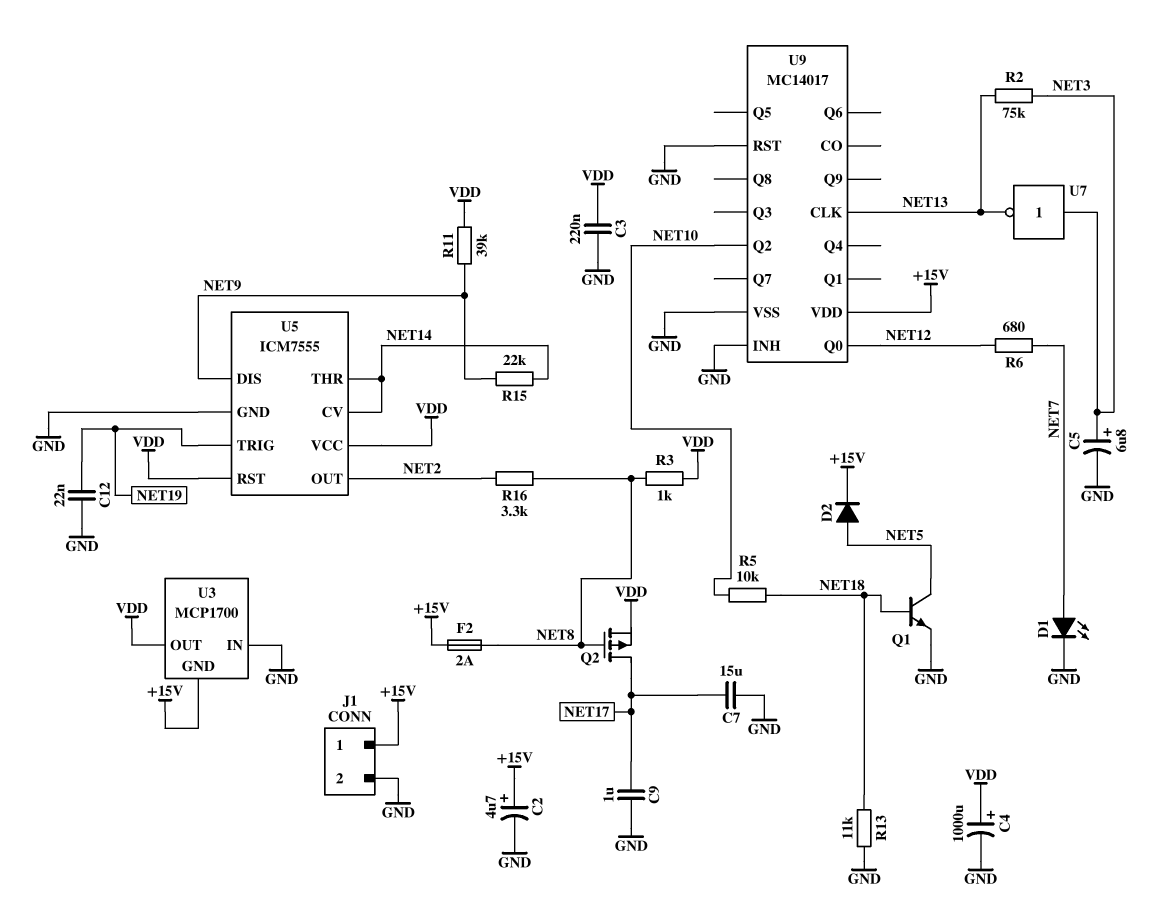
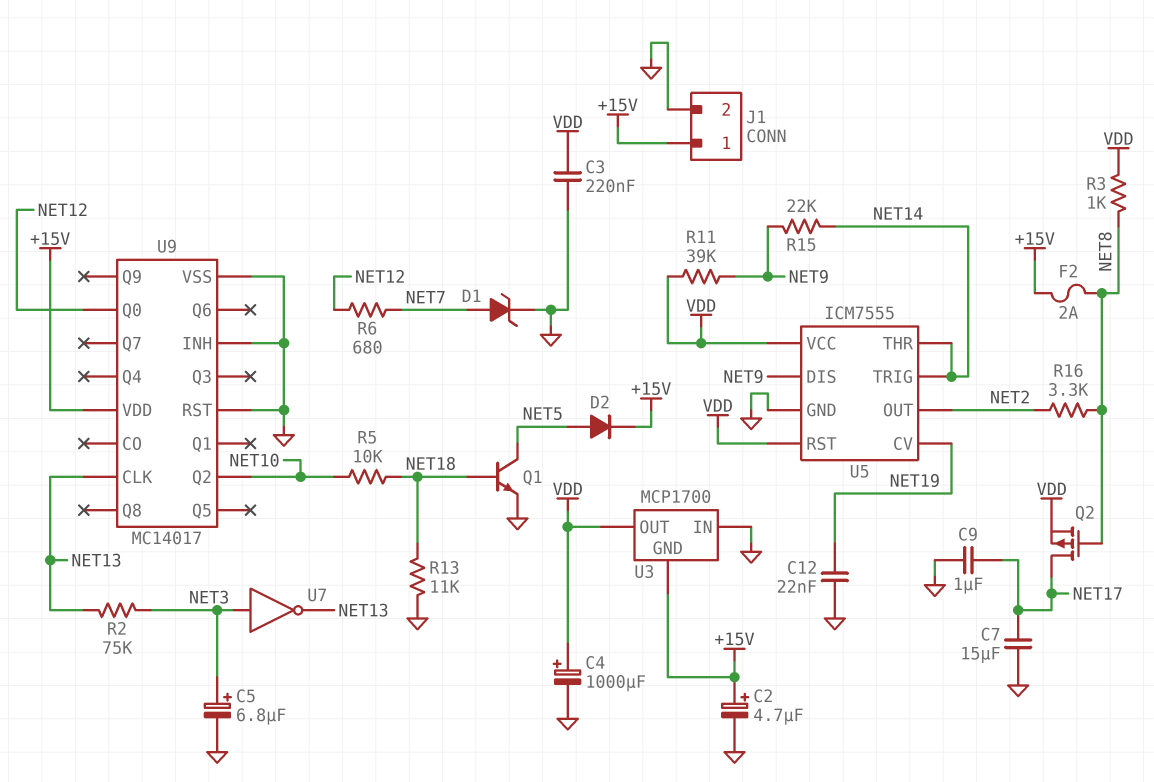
D1: LED (A NET7, K GND) -> zener (A NET7, K GND)
U5 pin CV: NET14 -> NET19
U5 pin TRIG: NET19 -> NET14

